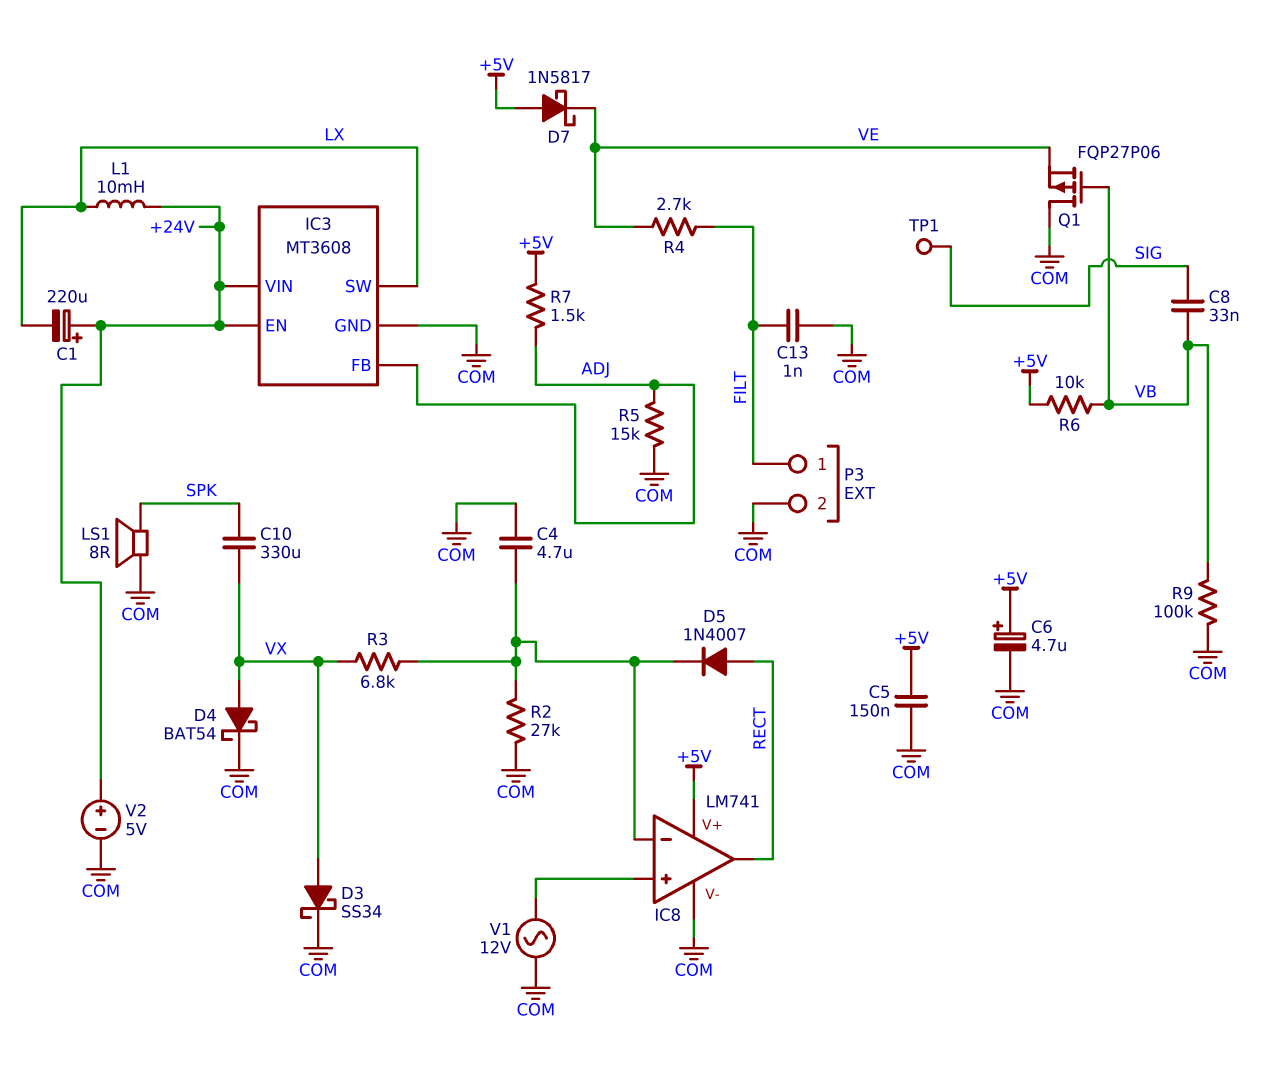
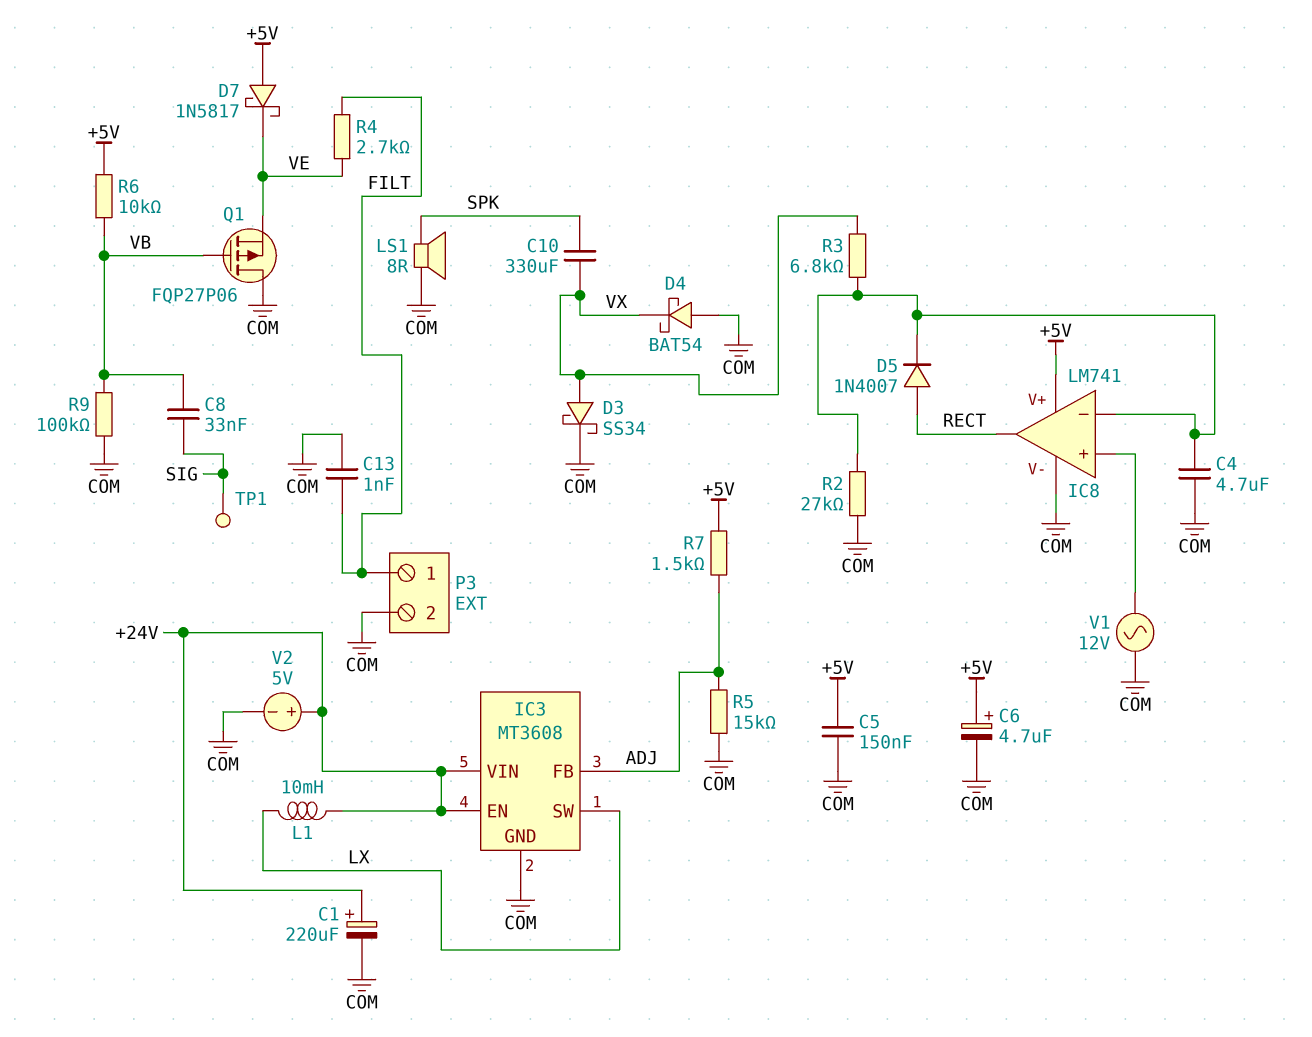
C1: 220uF (plus +24V, minus LX) -> 220uF (plus +24V, minus COM)
D4: schottky BAT54 (A VX, K COM) -> schottky BAT54 (A COM, K VX)

